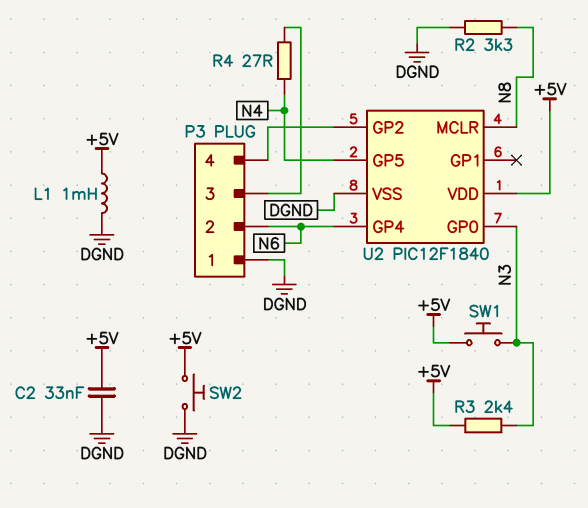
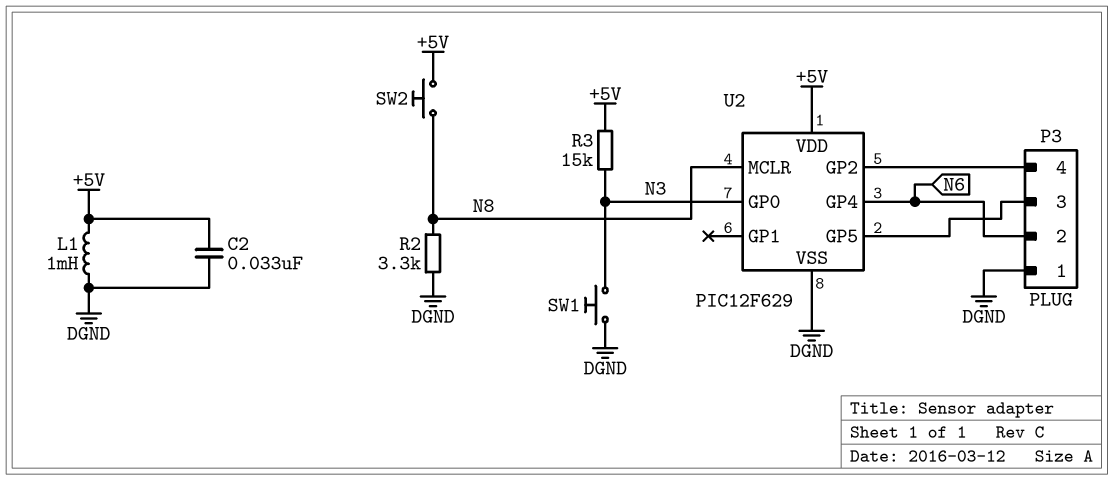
R3: 2.4k (+5V, N3) -> 15k (+5V, N3)
R4: 27 (N4, P3/3) -> none
SW1: button (+5V, N3) -> button (DGND, N3)
SW2: button (+5V, DGND) -> button (+5V, N8)
U2: PIC12F1840 -> PIC12F629
U2 pin GP5: N4 -> P3/3

